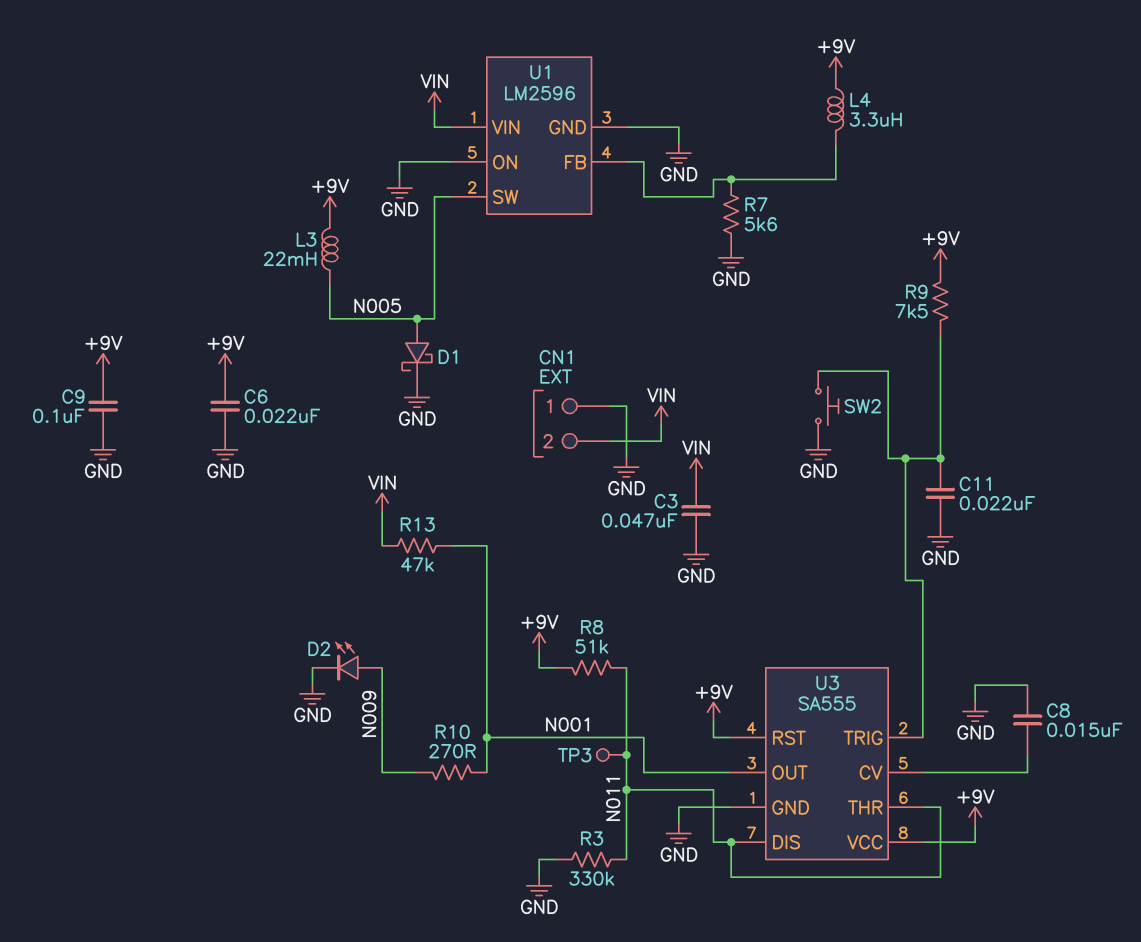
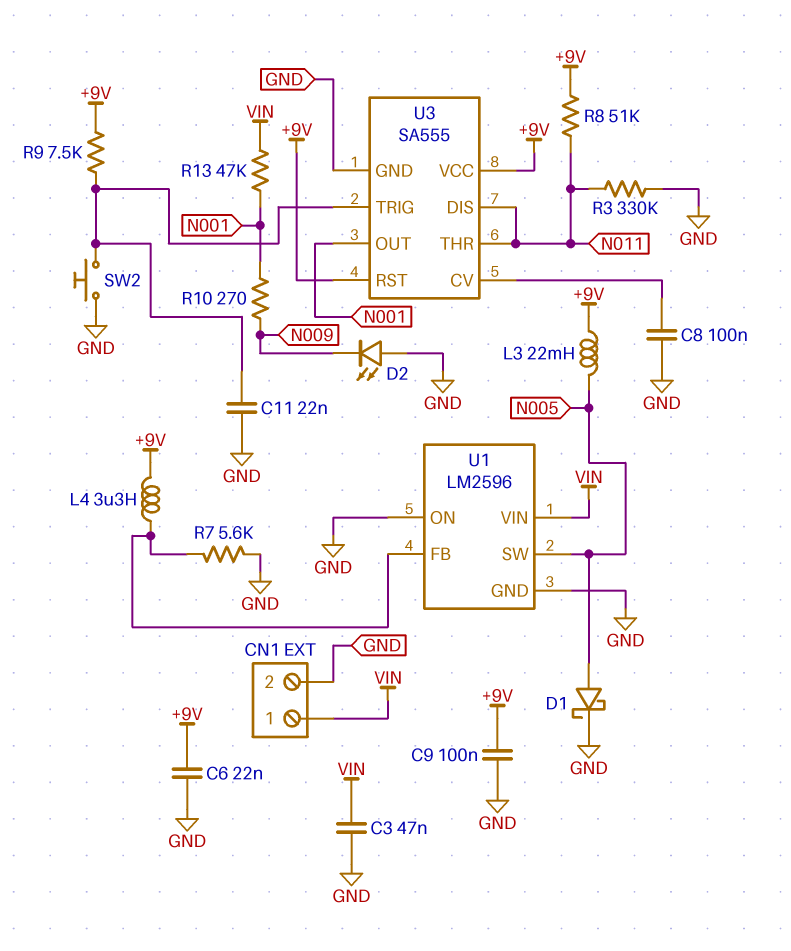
C8: 15nF (GND, U3/CV) -> 100nF (GND, U3/CV)
CN1 pin 1: GND -> VIN
CN1 pin 2: VIN -> GND
D2: LED (A N009, K GND) -> LED (A GND, K N009)
TP3: test point (N011) -> none

